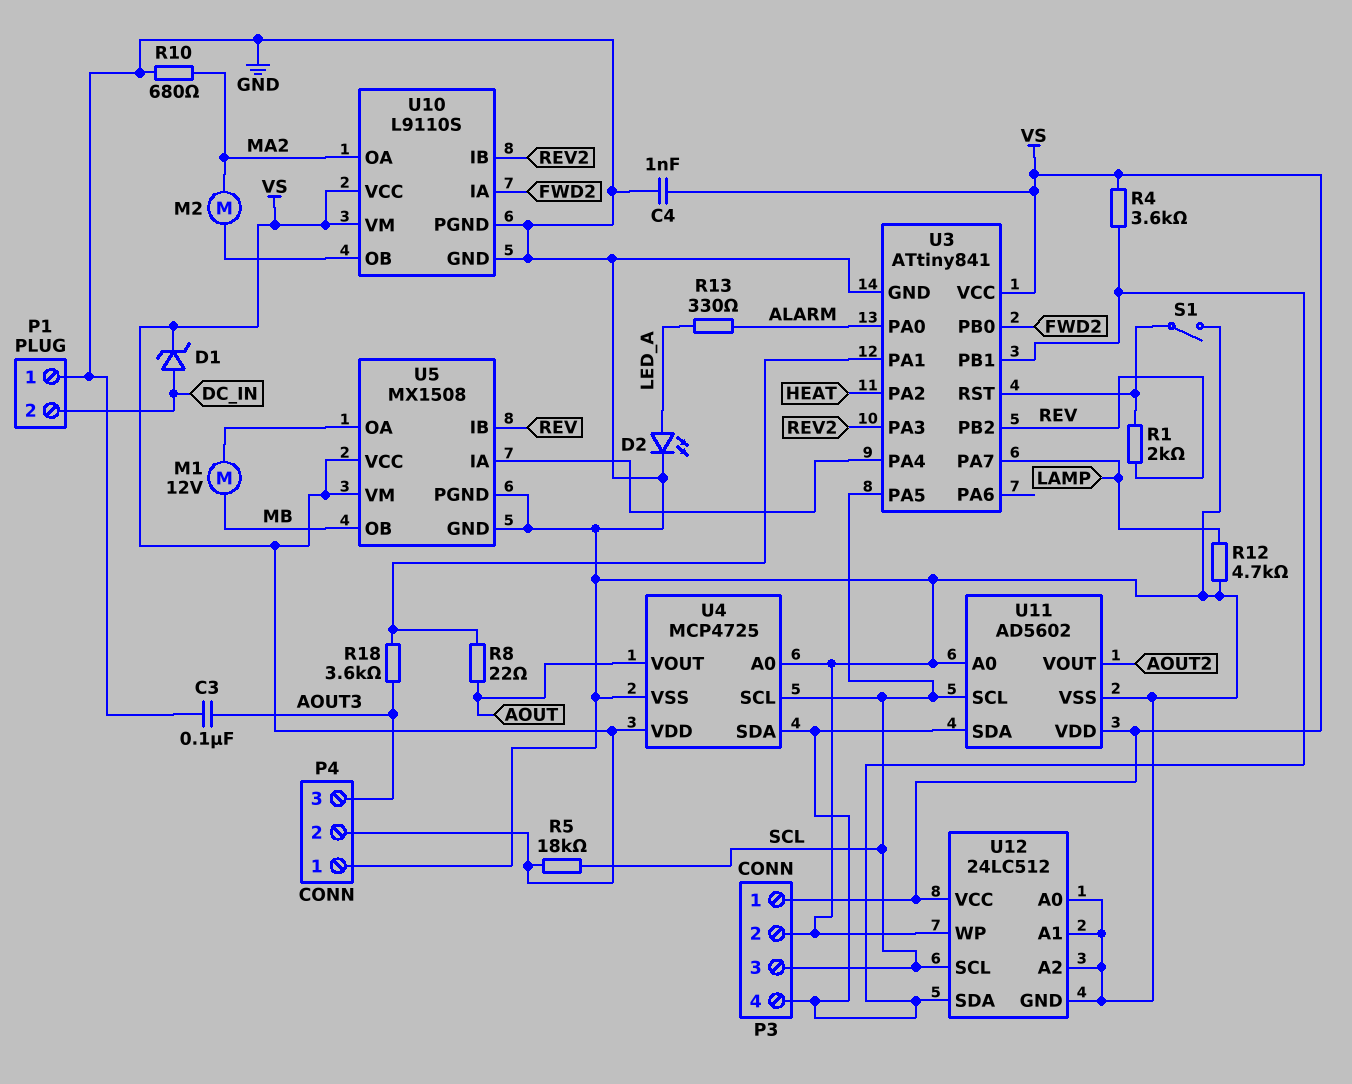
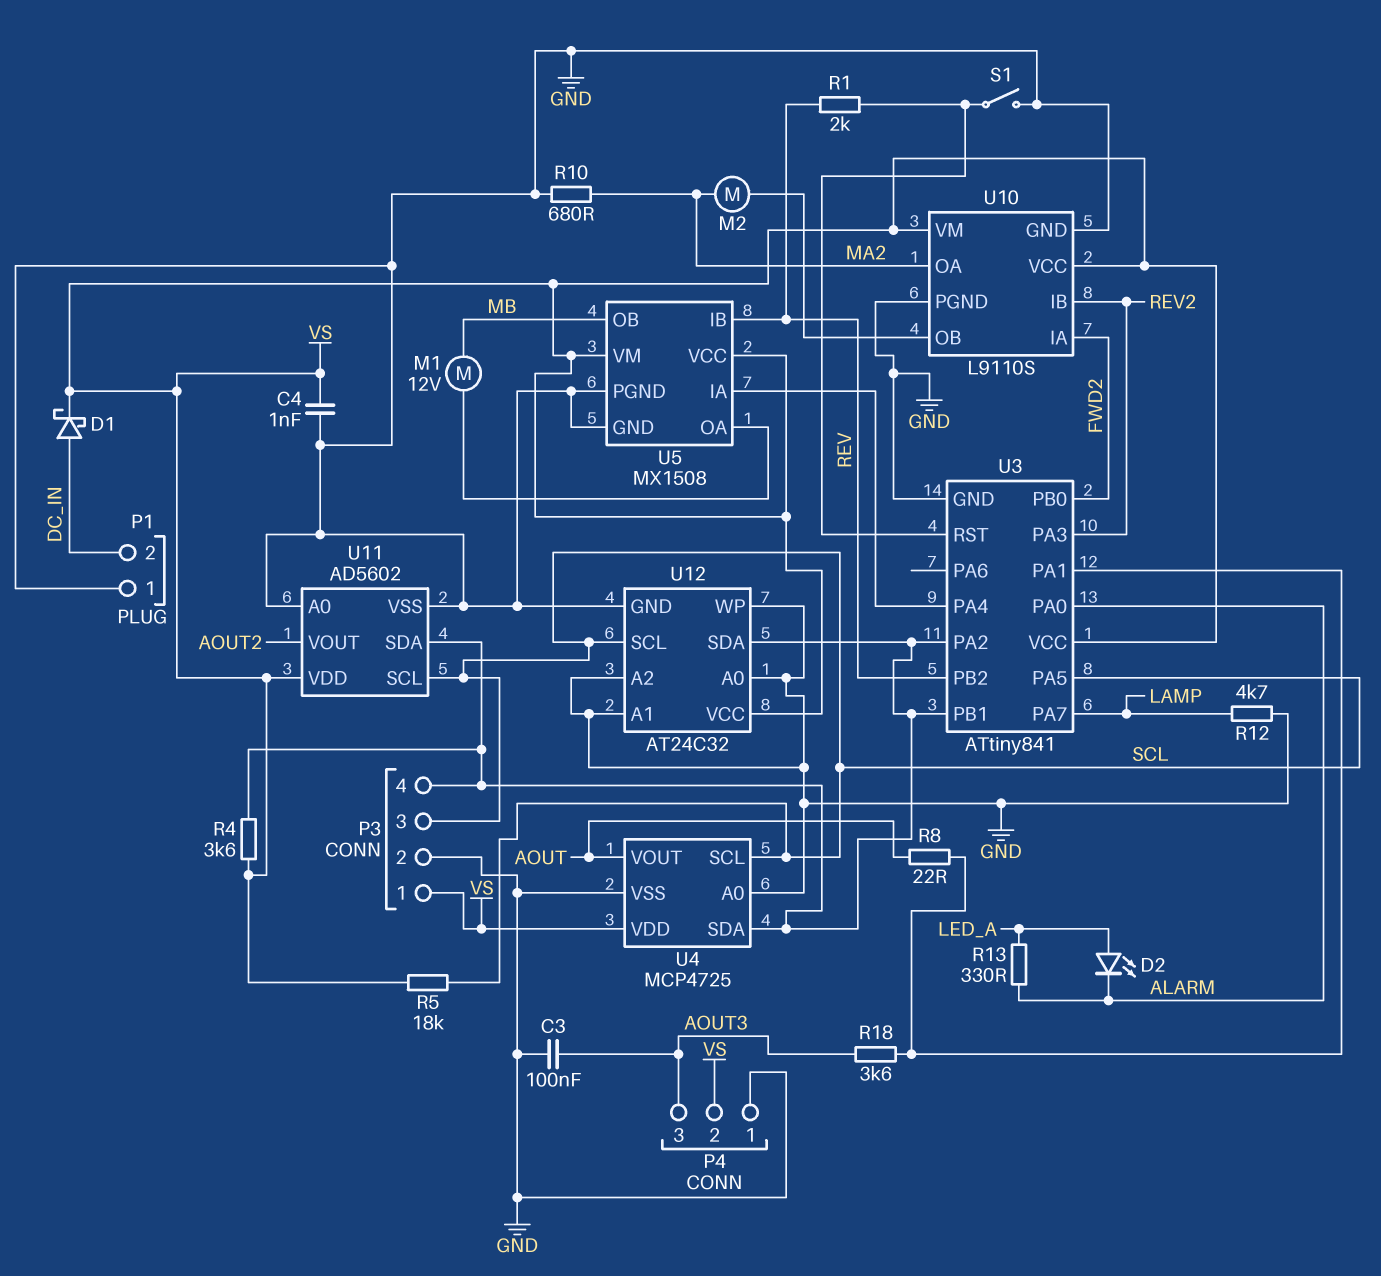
D1: zener (A DC_IN, K VS) -> schottky (A DC_IN, K VS)
D2: LED (A LED_A, K GND) -> LED (A LED_A, K ALARM)
U3 pin PA2: HEAT -> P3/4
U12: 24LC512 -> AT24C32

